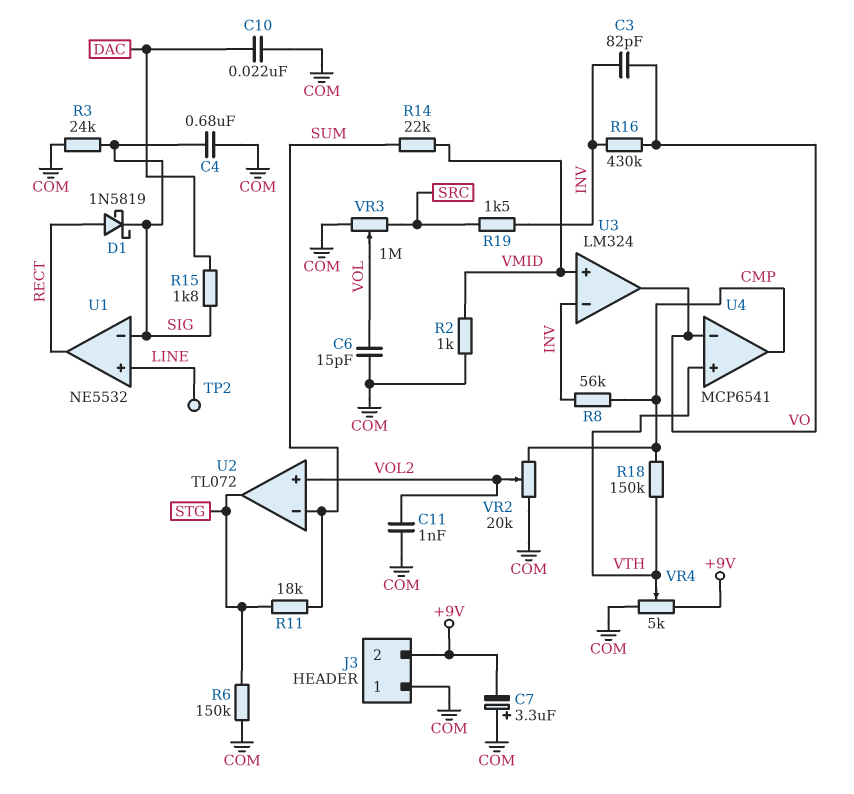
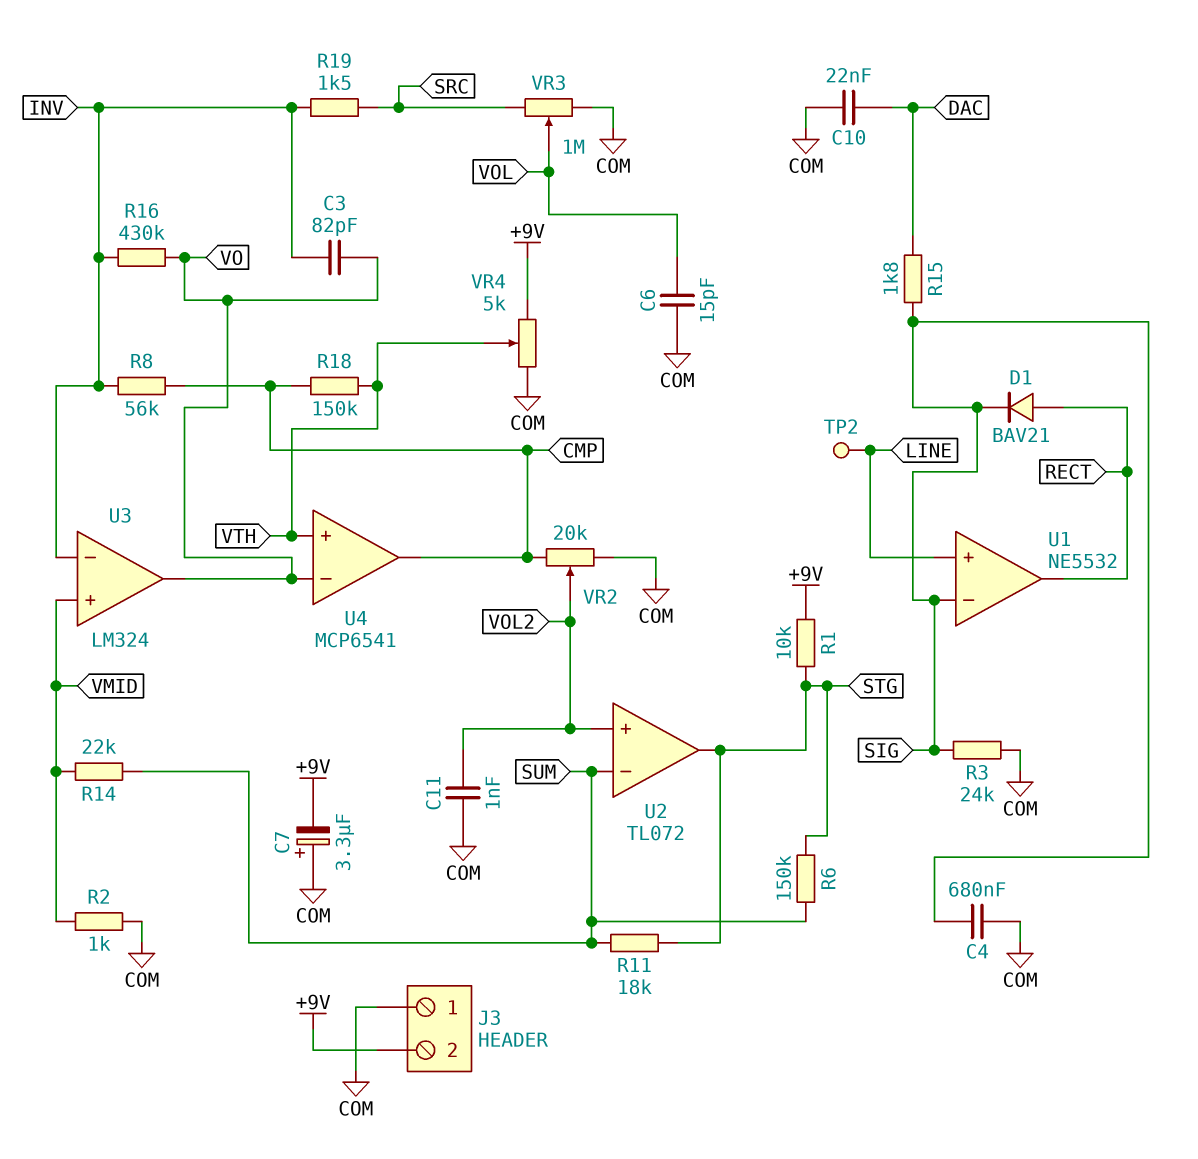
D1: schottky 1N5819 (A RECT, K SIG) -> diode BAV21 (A RECT, K SIG)
R1: none -> 10k (+9V, STG)
R6: 150k (COM, STG) -> 150k (STG, SUM)

